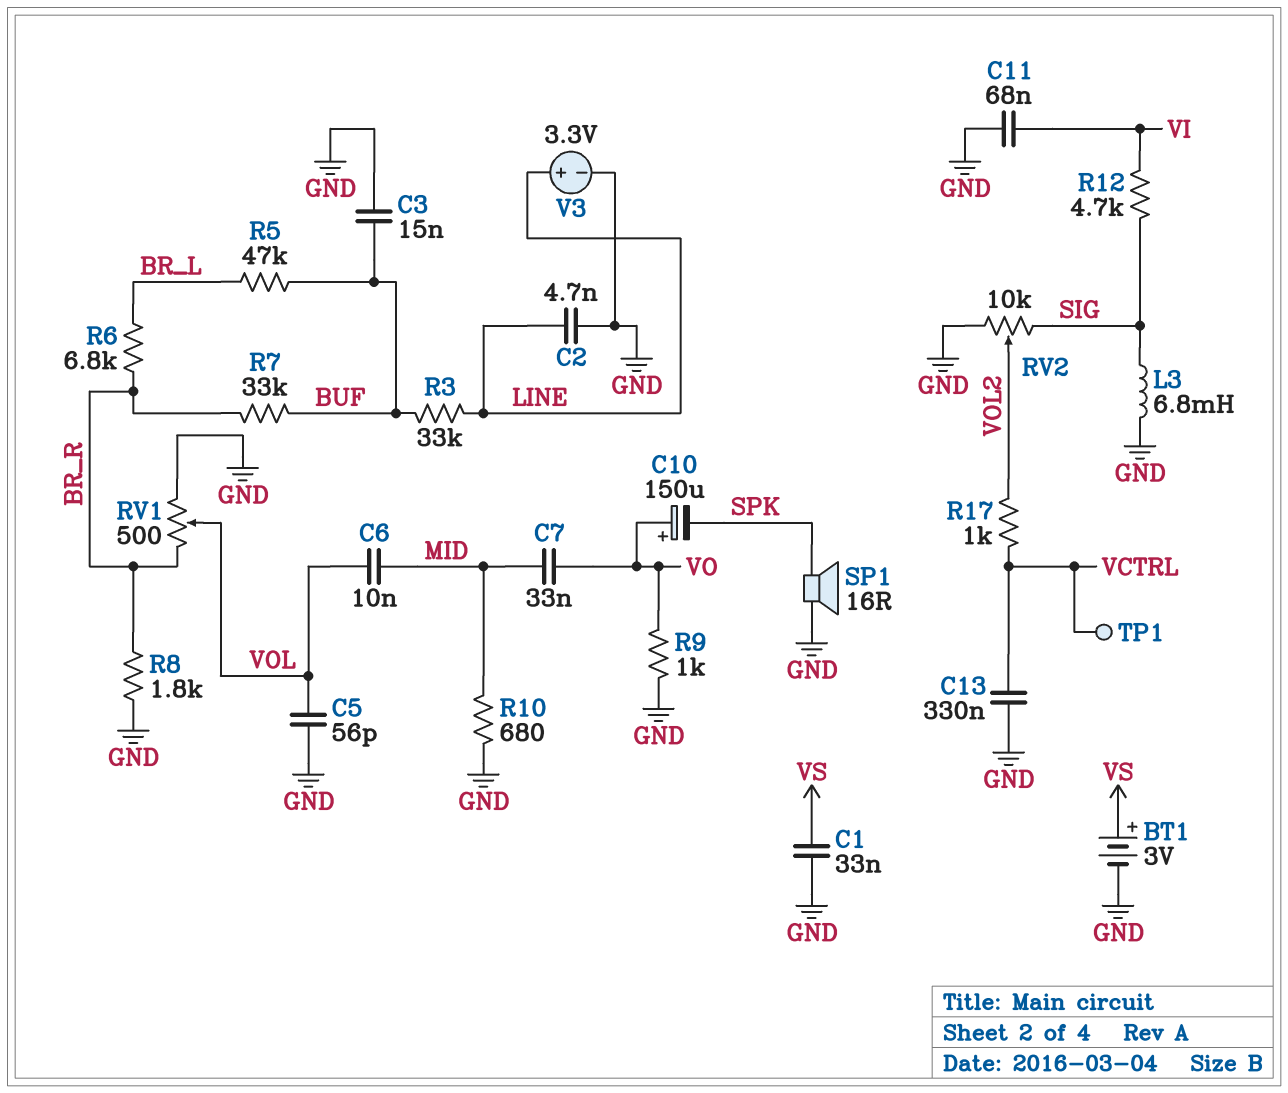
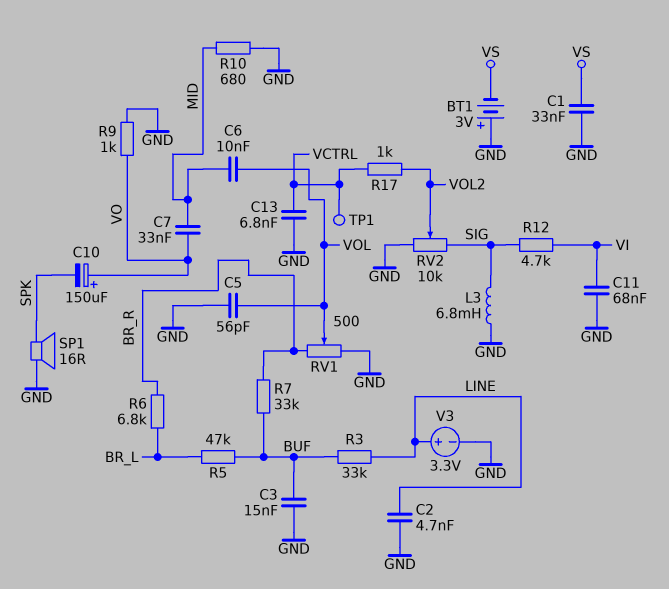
BT1: 3V (plus VS, minus GND) -> 3V (plus GND, minus VS)
C13: 330nF (GND, VCTRL) -> 6.8nF (GND, VCTRL)
R8: 1.8k (BR_R, GND) -> none

